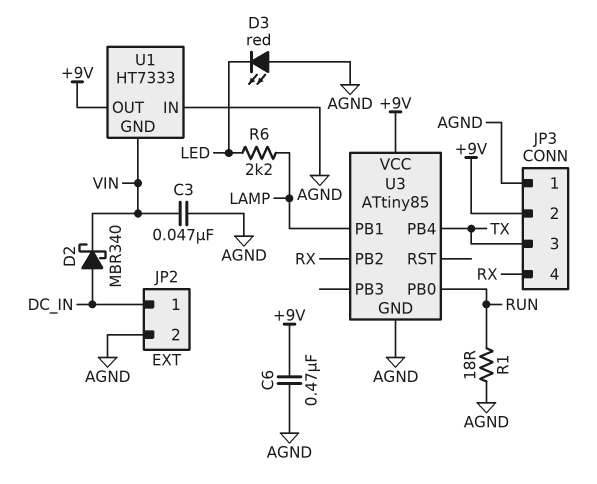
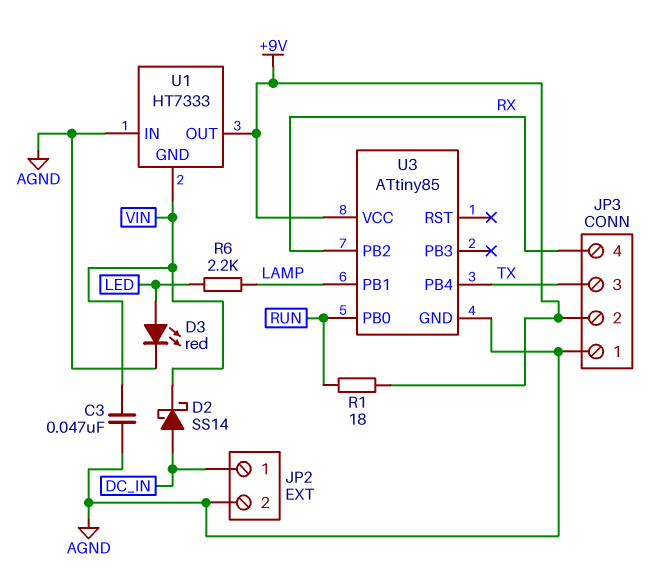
C6: 470nF (+9V, AGND) -> none
D2: schottky MBR340 (A DC_IN, K VIN) -> schottky SS14 (A DC_IN, K VIN)
D3: LED red (A AGND, K LED) -> LED red (A LED, K AGND)
R1: 18 (AGND, RUN) -> 18 (+9V, RUN)

